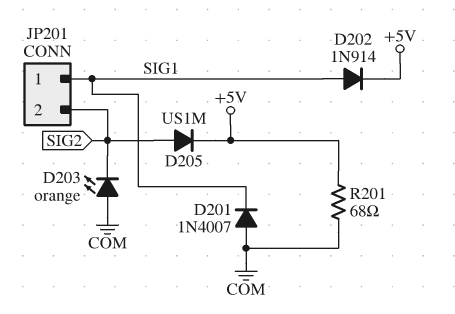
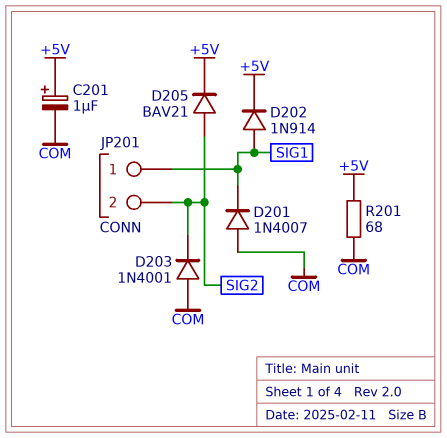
C201: none -> 1uF (plus +5V, minus COM)
D203: LED orange (A COM, K SIG2) -> diode 1N4001 (A COM, K SIG2)
D205: diode US1M (A SIG2, K +5V) -> diode BAV21 (A SIG2, K +5V)

